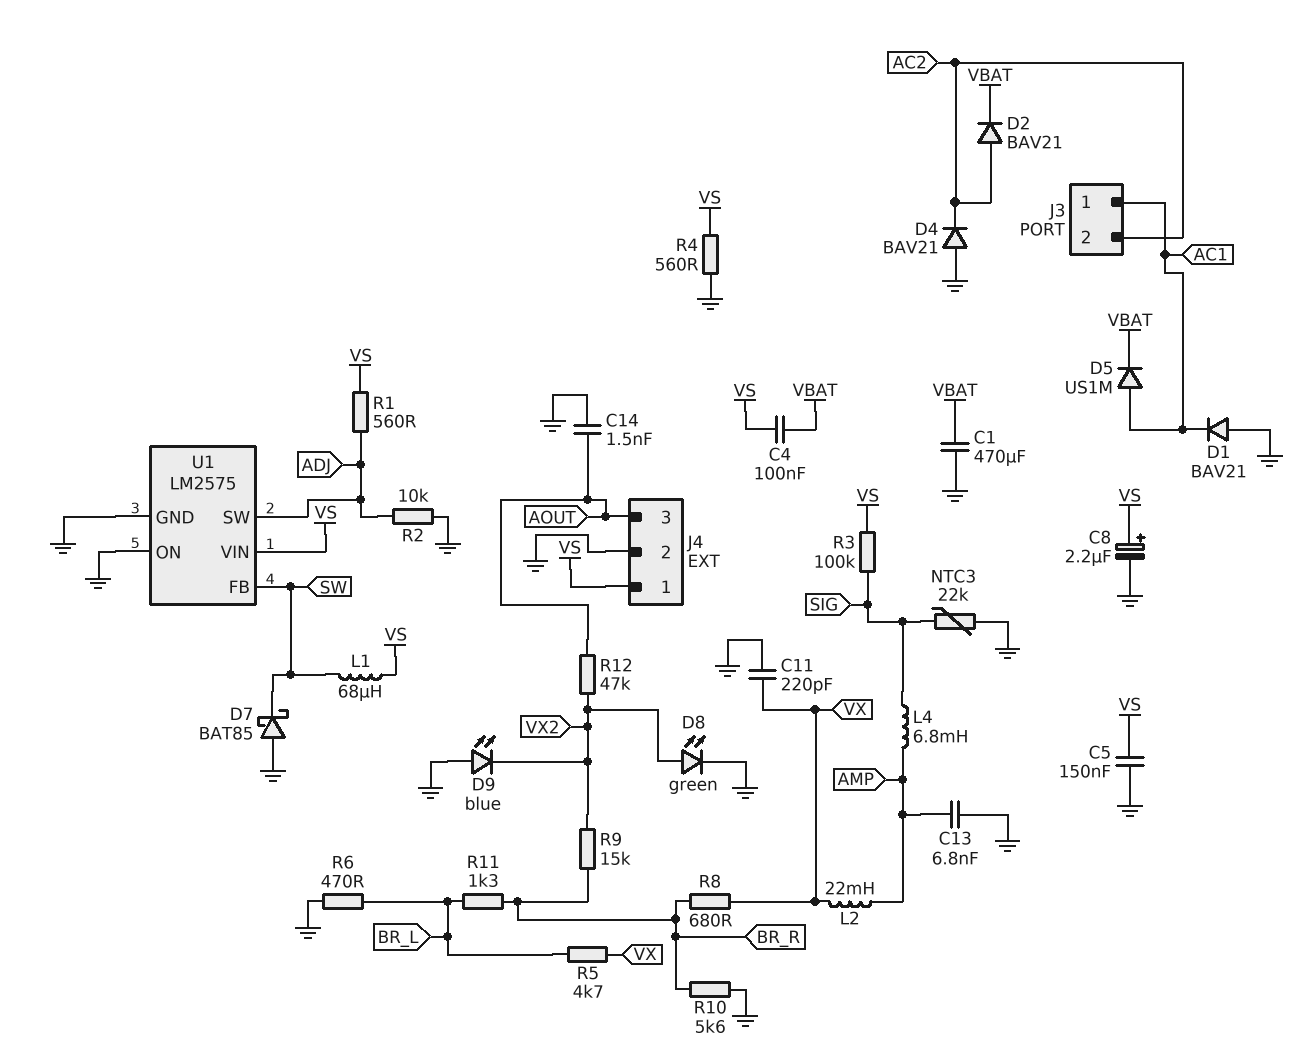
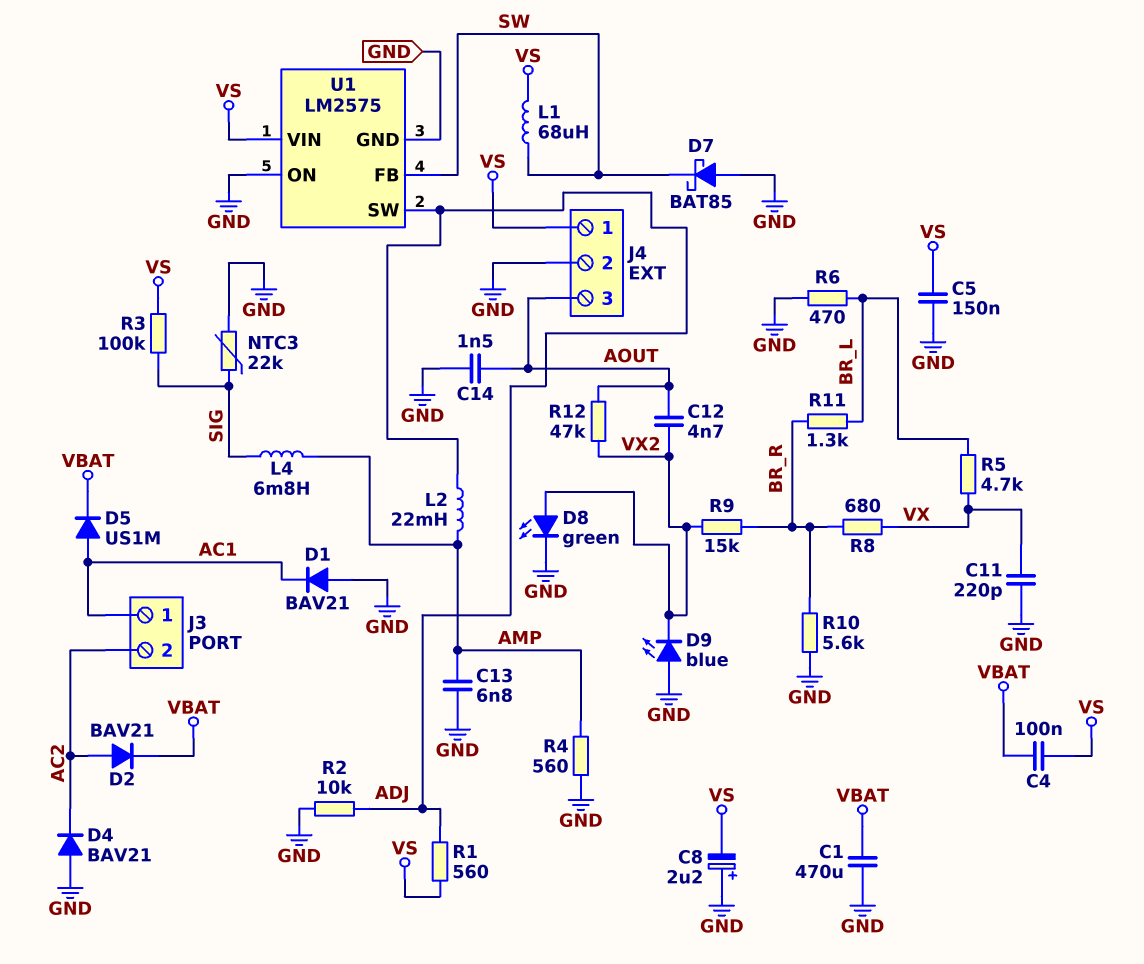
C8: 2.2uF (plus VS, minus GND) -> 2.2uF (plus GND, minus VS)
C12: none -> 4.7nF (AOUT, VX2)
L2: 22mH (AMP, VX) -> 22mH (ADJ, AMP)
R4: 560 (GND, VS) -> 560 (AMP, GND)

